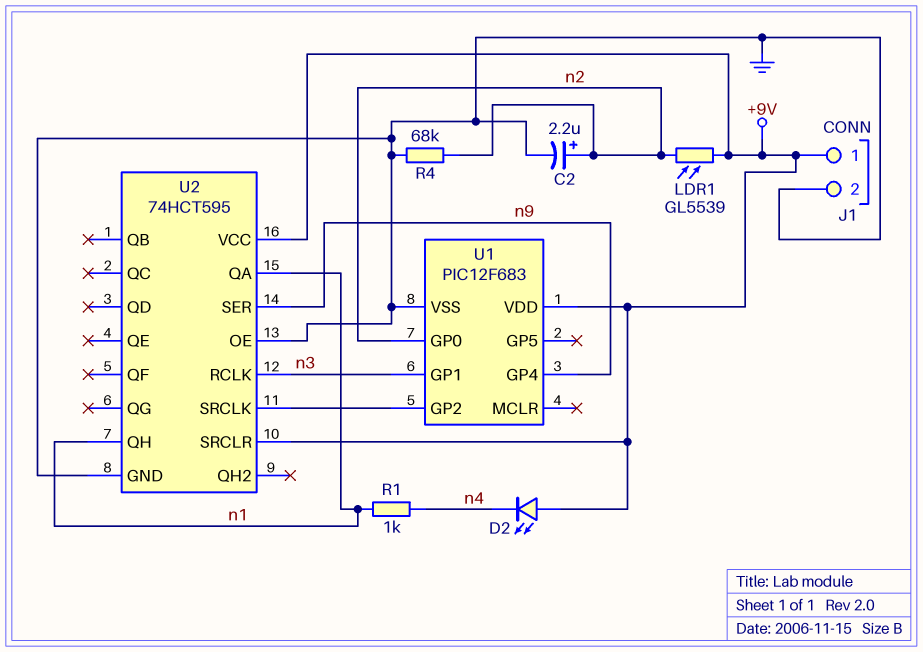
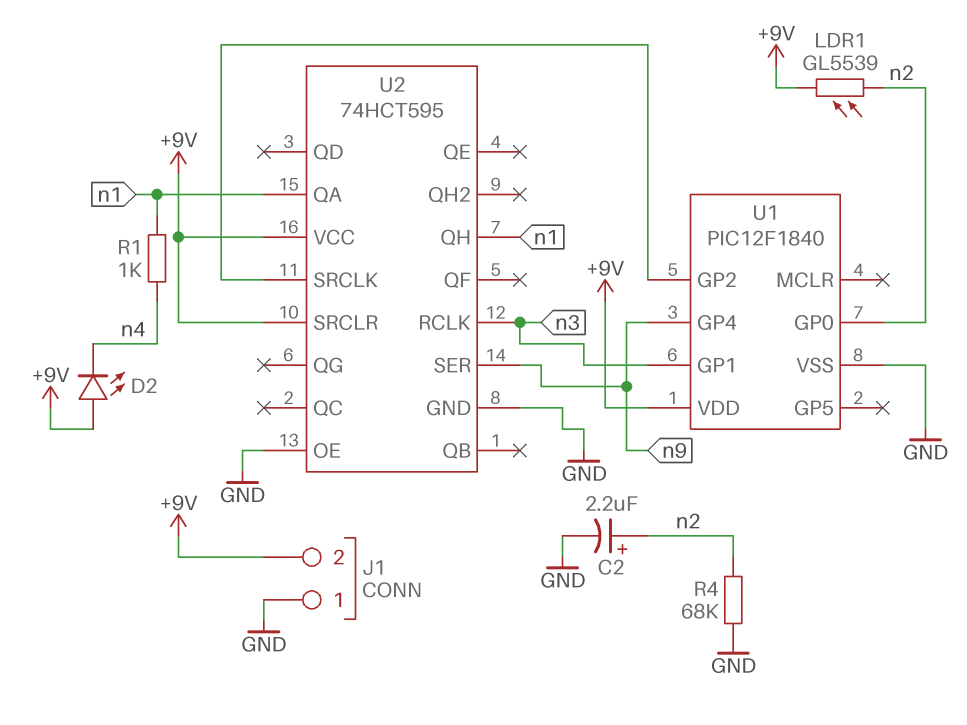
J1 pin 1: +9V -> GND
J1 pin 2: GND -> +9V
U1: PIC12F683 -> PIC12F1840

